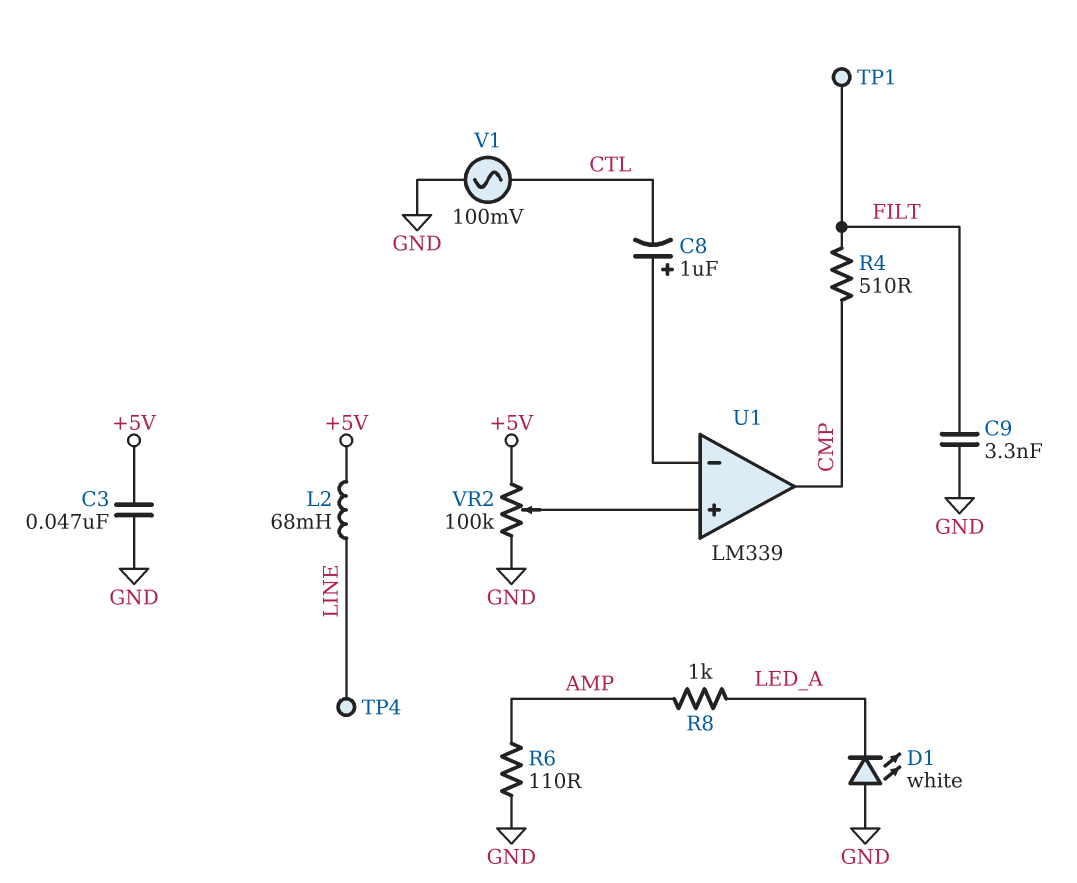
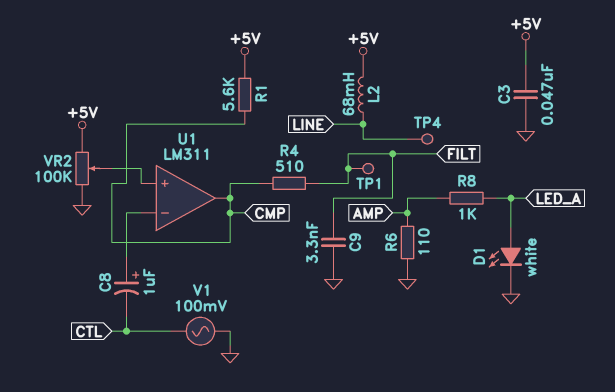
D1: LED white (A GND, K LED_A) -> LED white (A LED_A, K GND)
R1: none -> 5.6k (+5V, CMP)
U1: LM339 -> LM311

